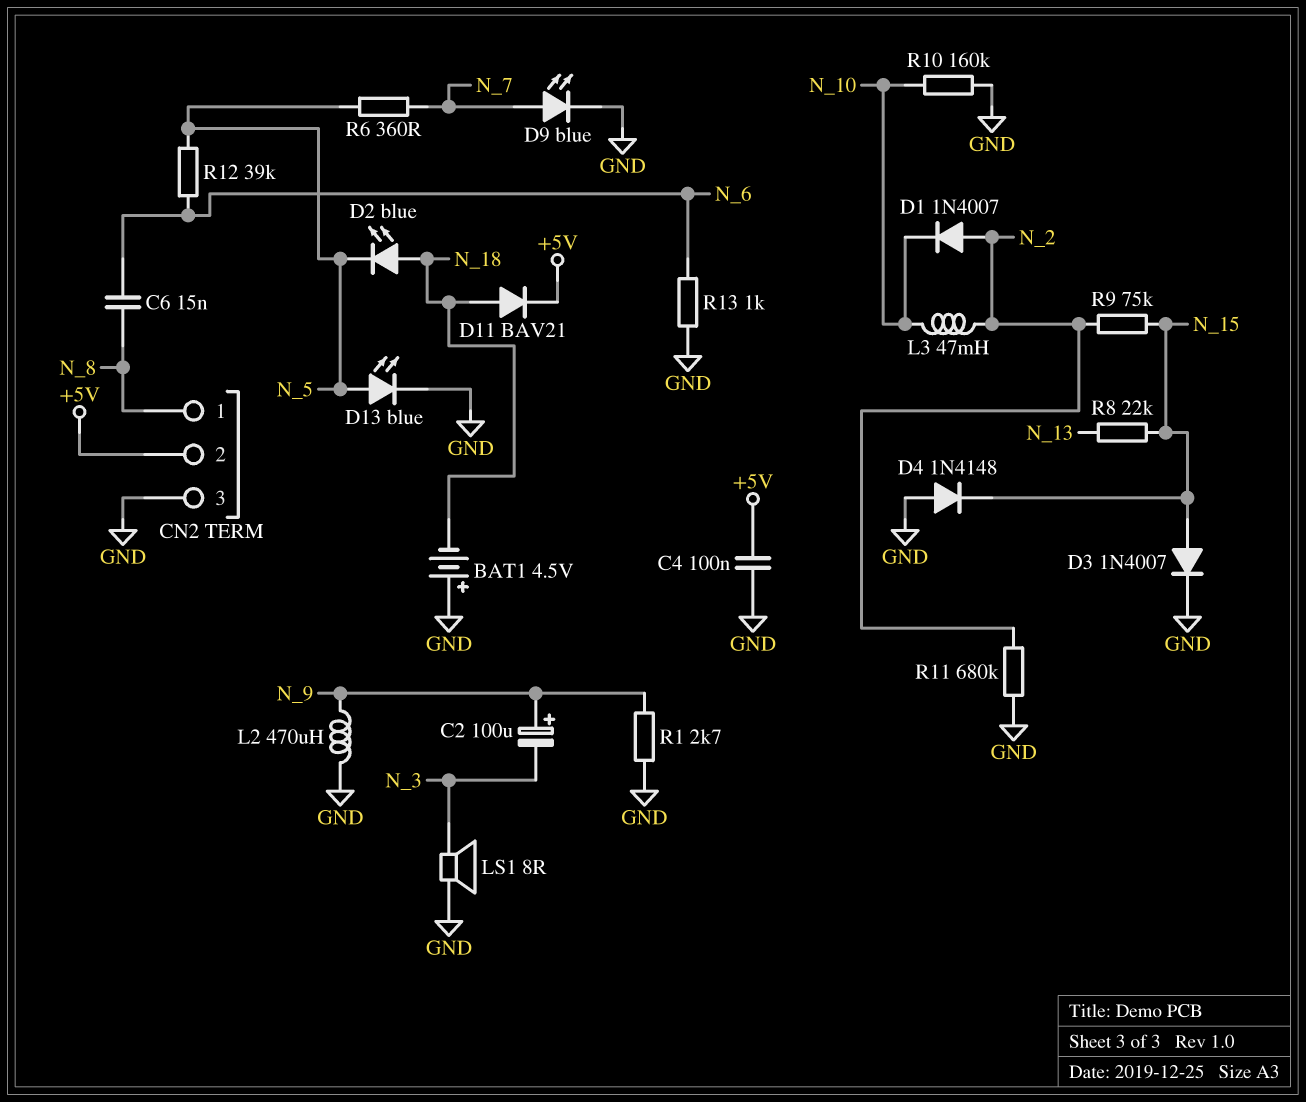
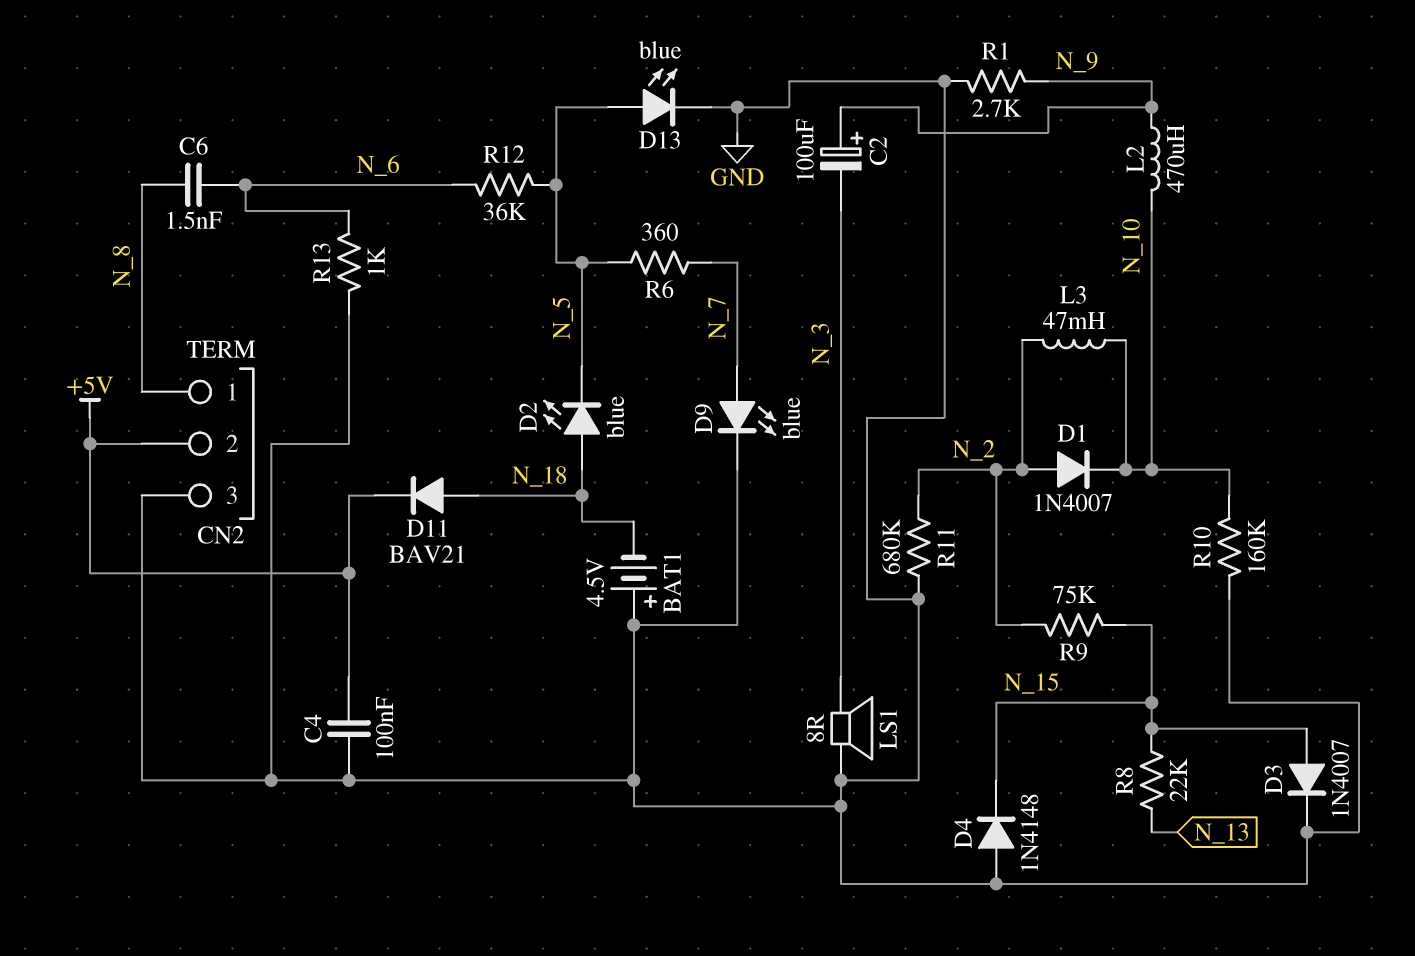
C6: 15nF (N_6, N_8) -> 1.5nF (N_6, N_8)
L2: 470uH (GND, N_9) -> 470uH (N_9, N_10)
R12: 39k (N_5, N_6) -> 36k (N_5, N_6)

